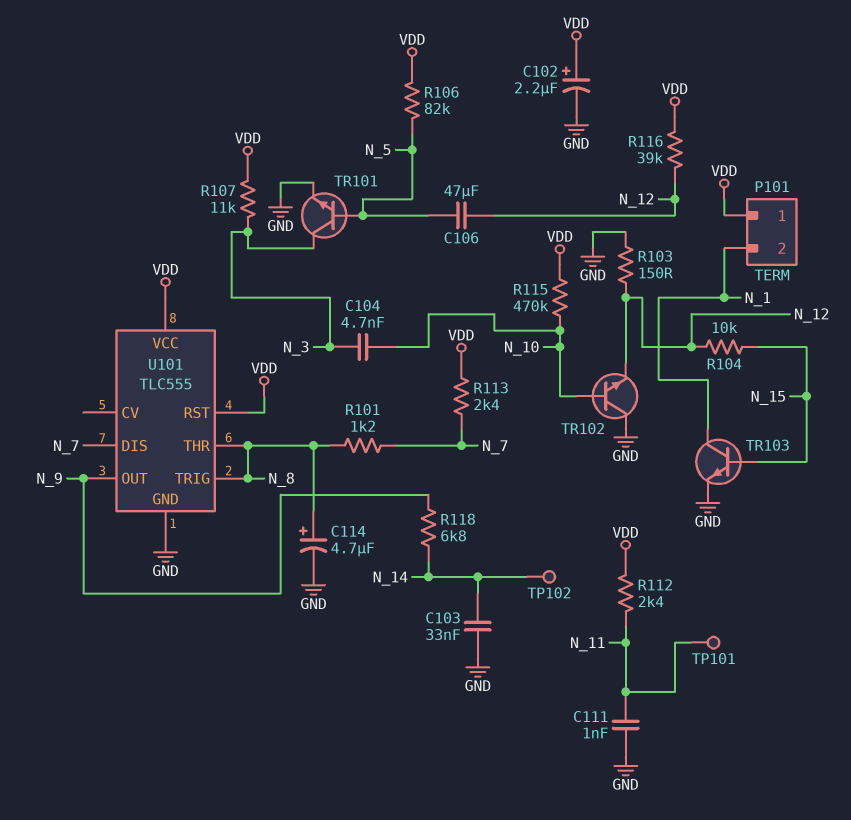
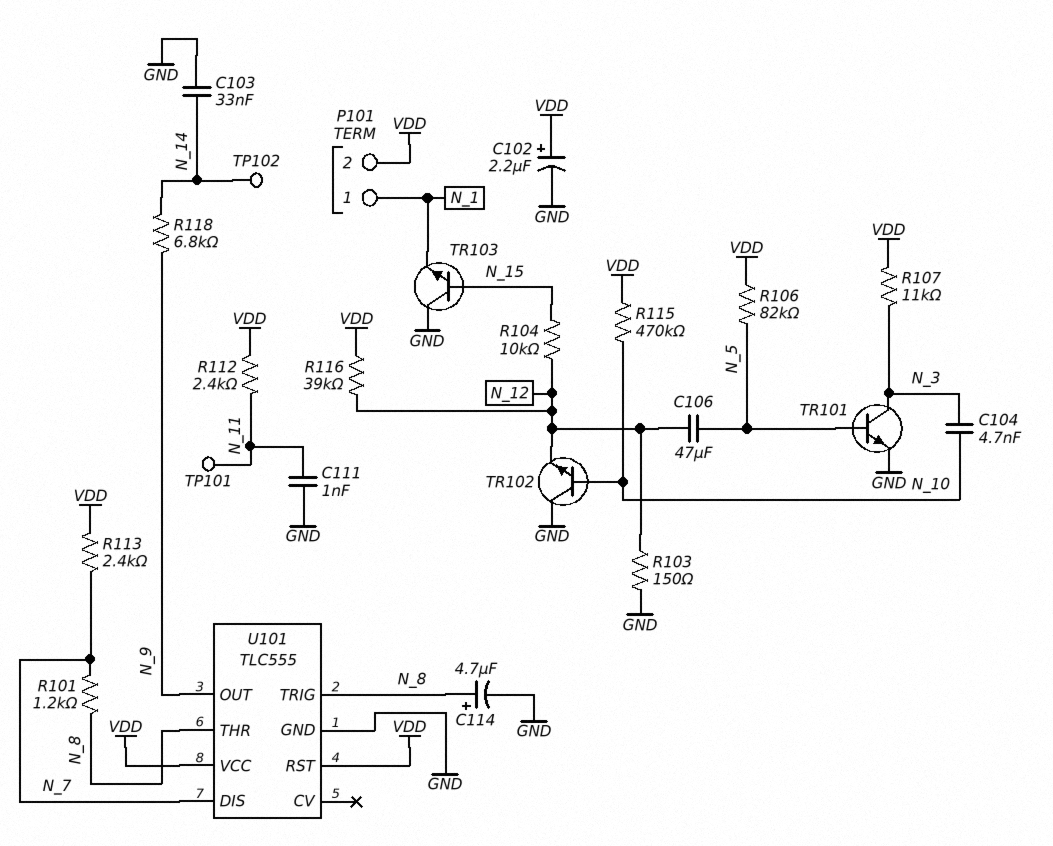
P101 pin 1: VDD -> N_1
P101 pin 2: N_1 -> VDD
TR103: NPN (B N_15, C N_1, E GND) -> NPN (B N_15, C GND, E N_1)

